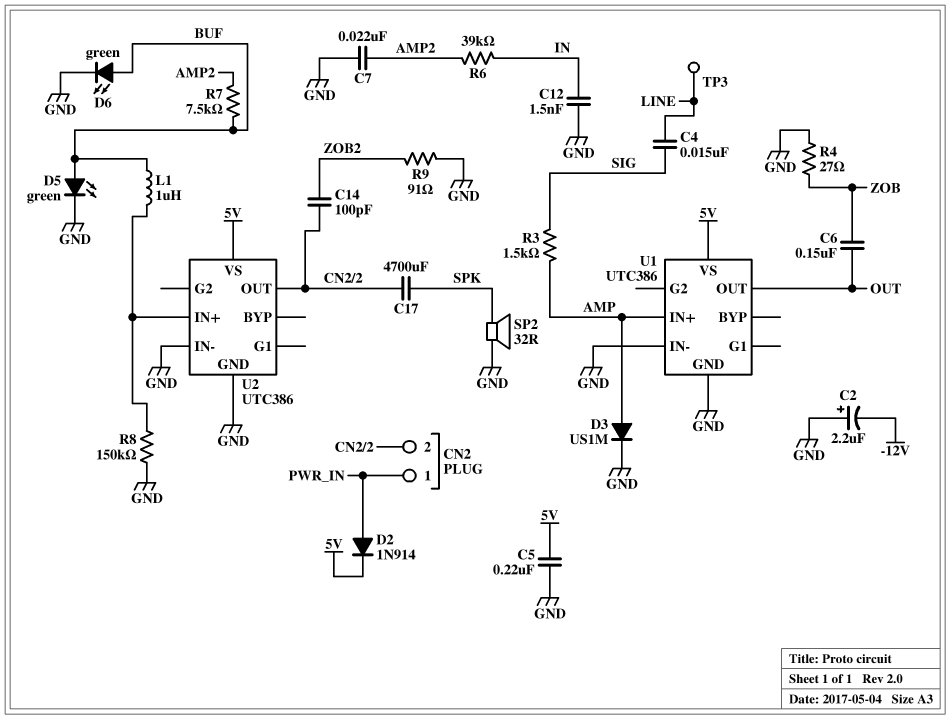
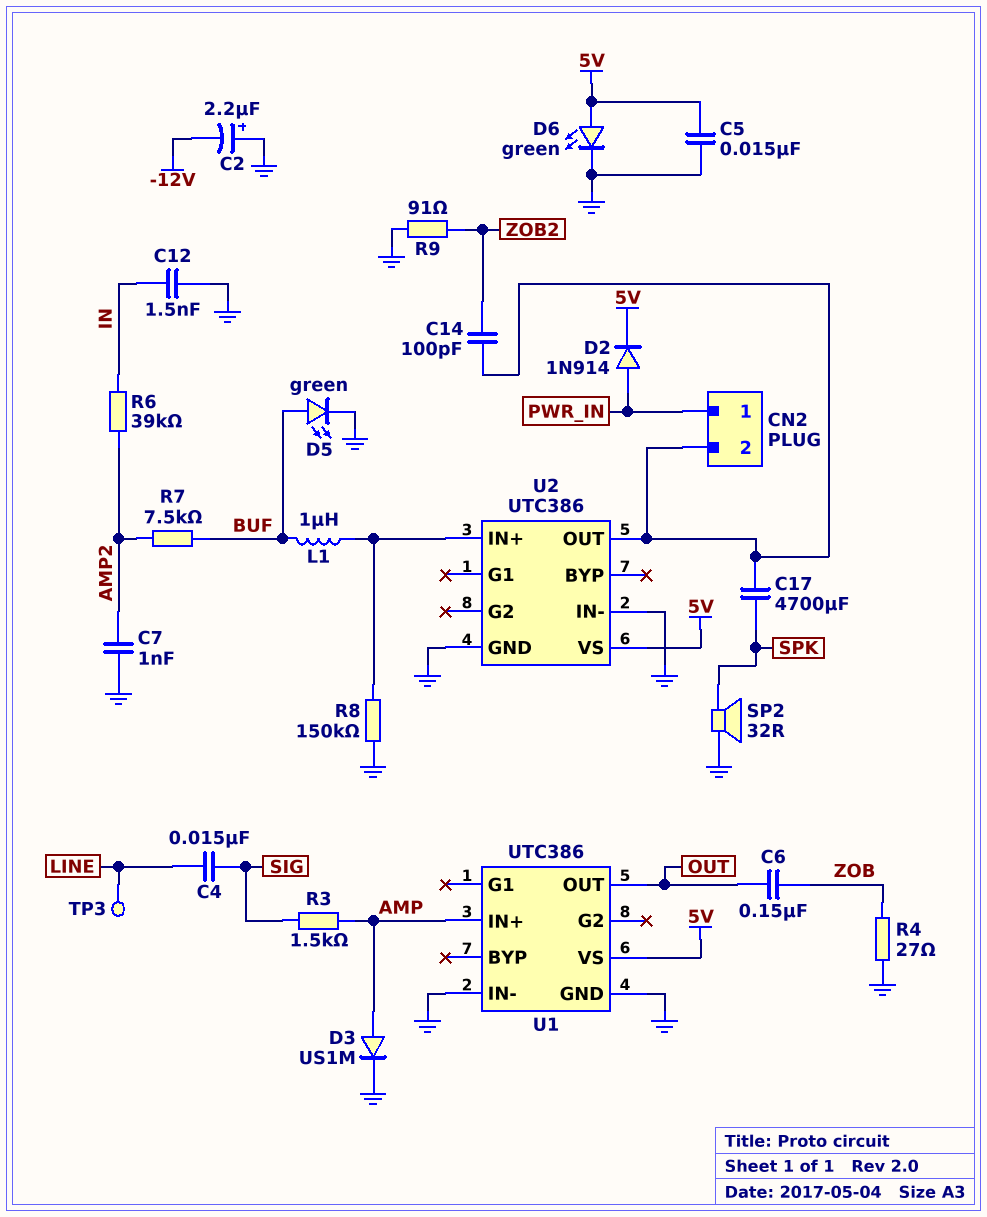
C5: 220nF (5V, GND) -> 15nF (5V, GND)
C7: 22nF (AMP2, GND) -> 1nF (AMP2, GND)
D6: LED green (A BUF, K GND) -> LED green (A 5V, K GND)

